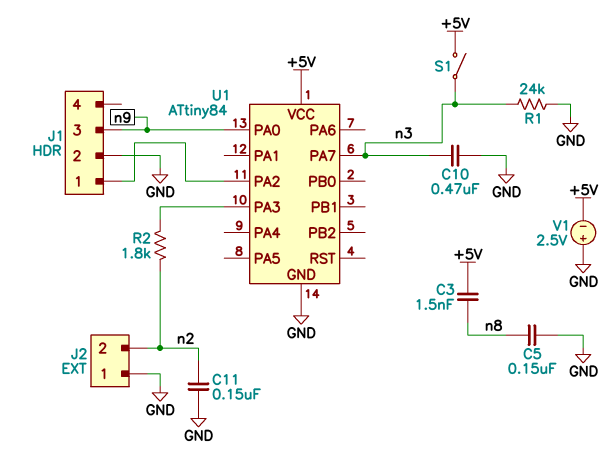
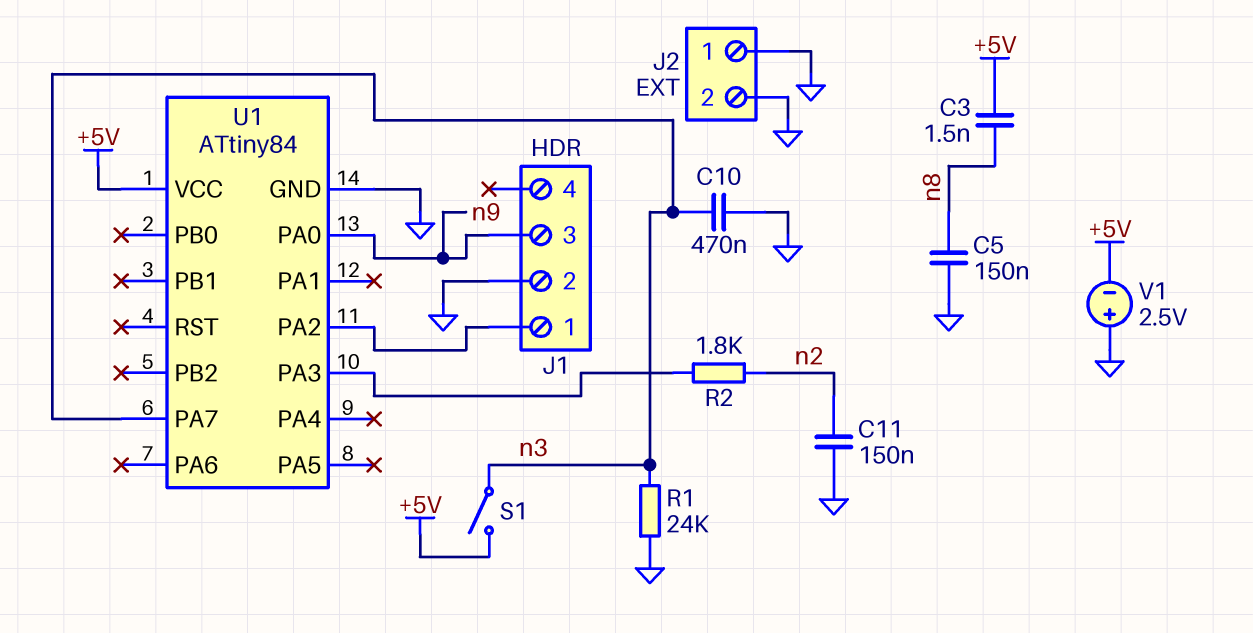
J2 pin 2: n2 -> GND

